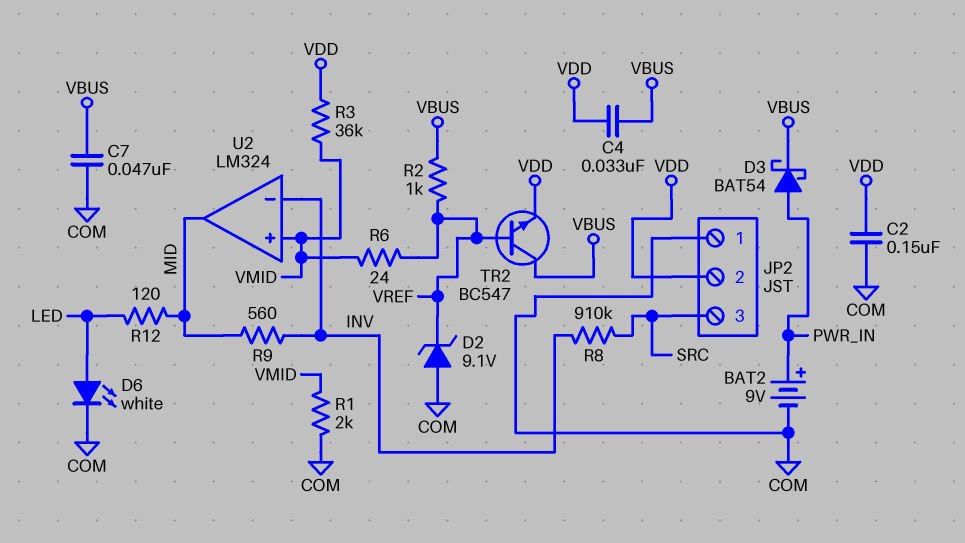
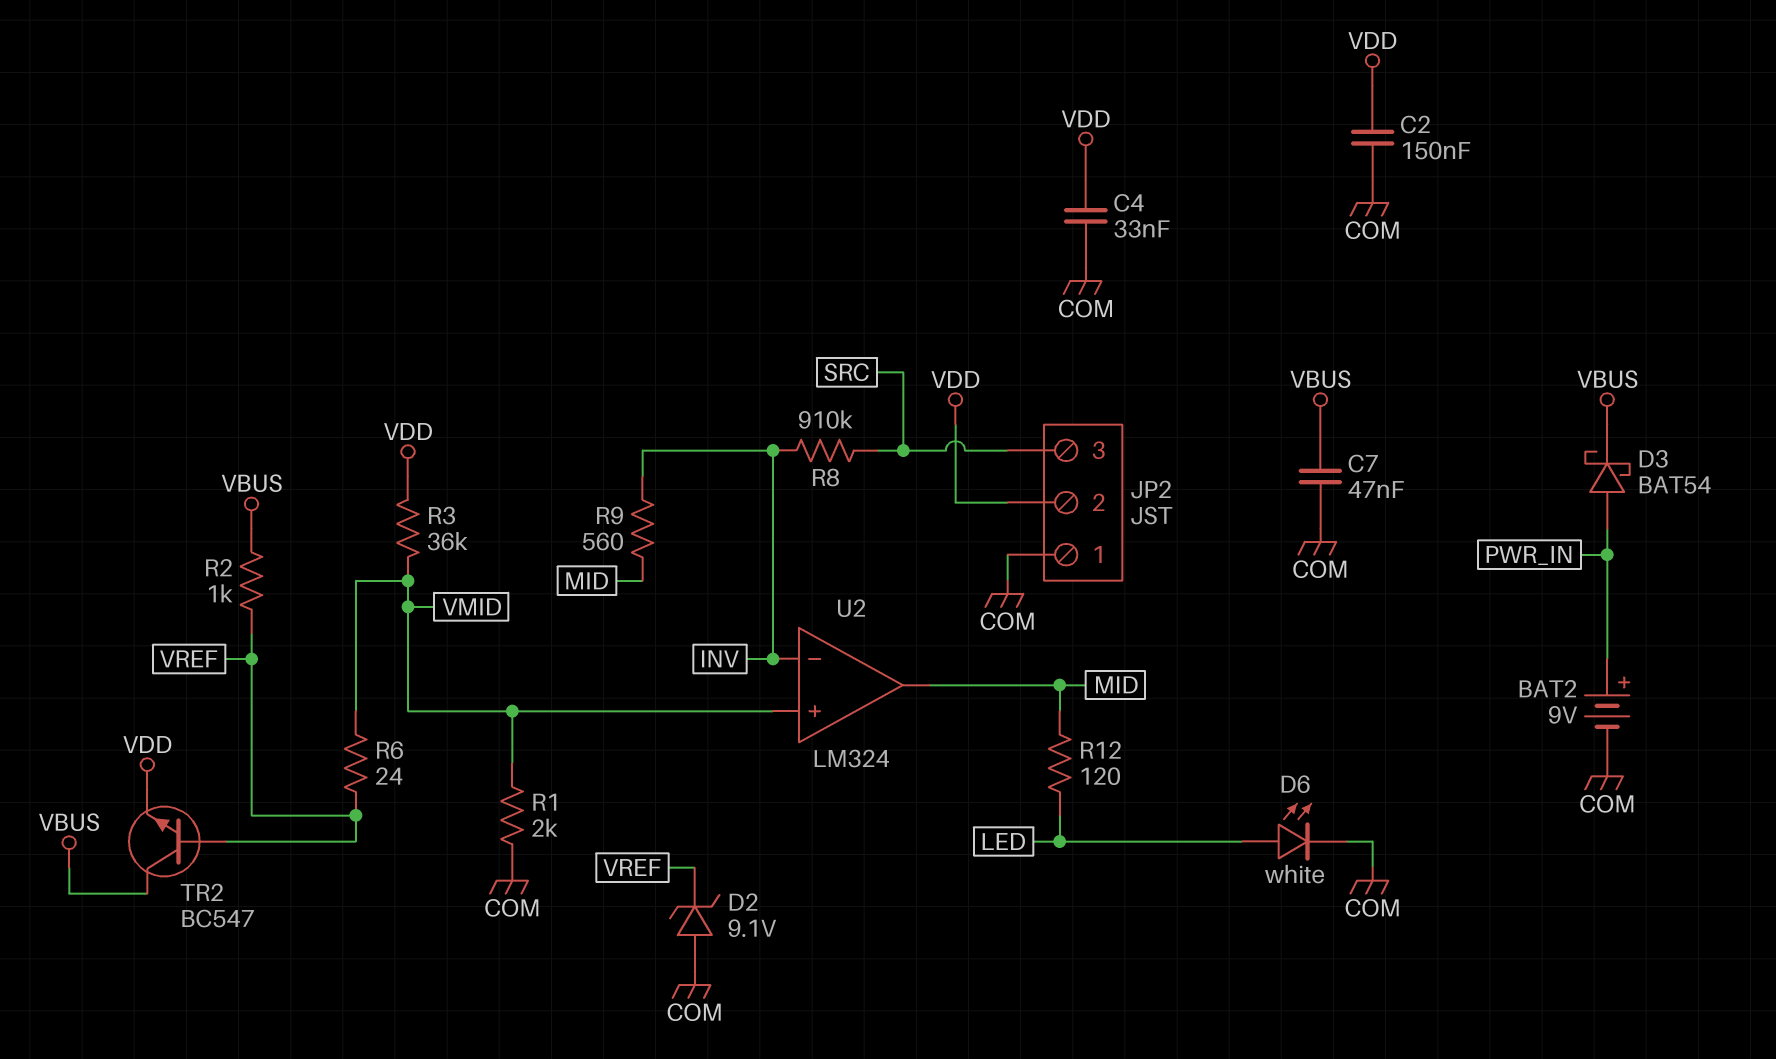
C4: 33nF (VBUS, VDD) -> 33nF (COM, VDD)

